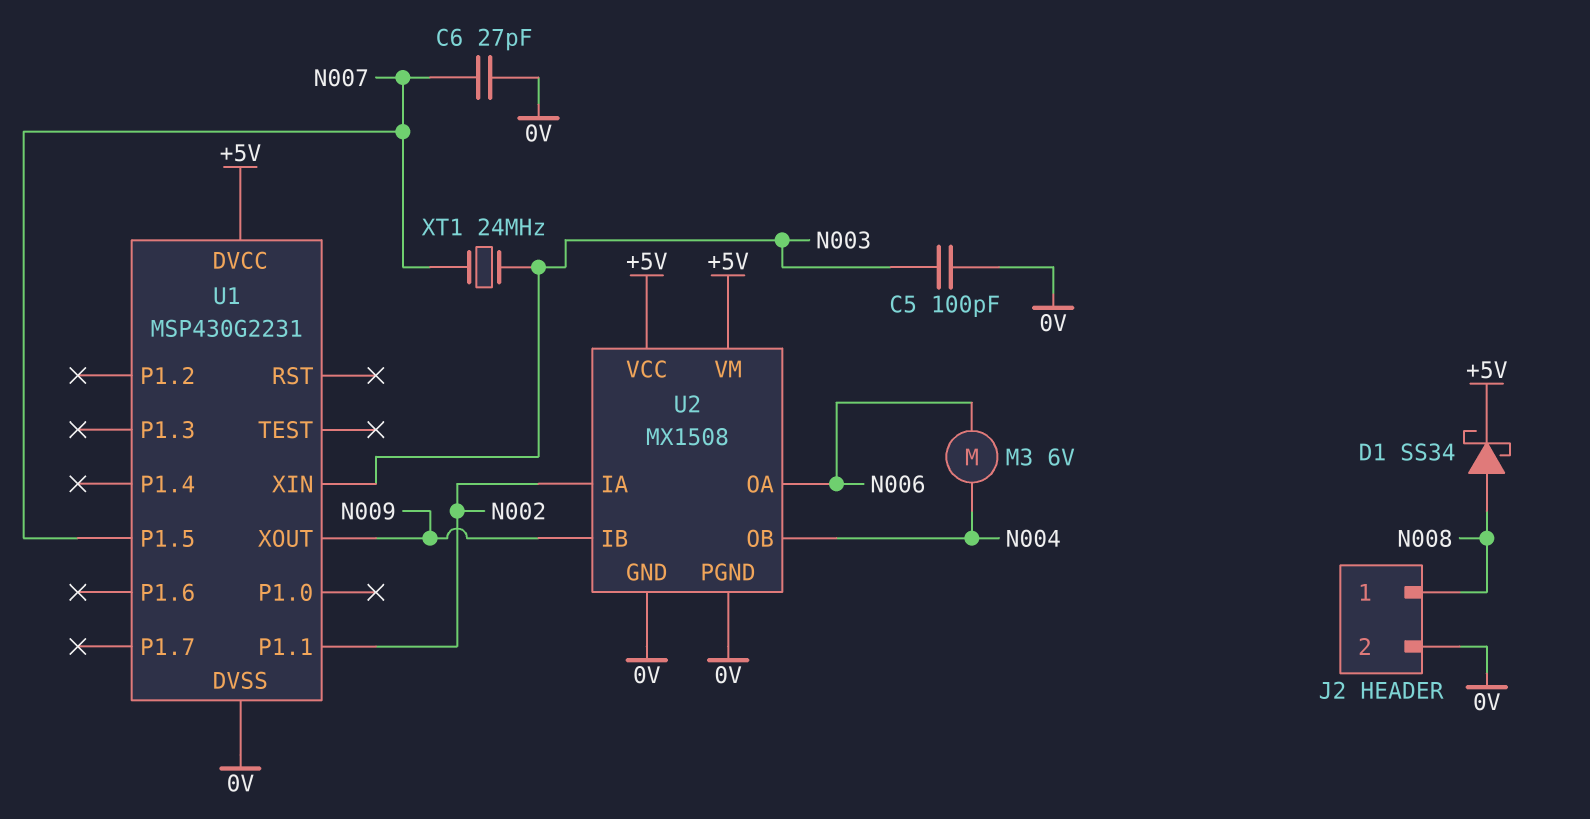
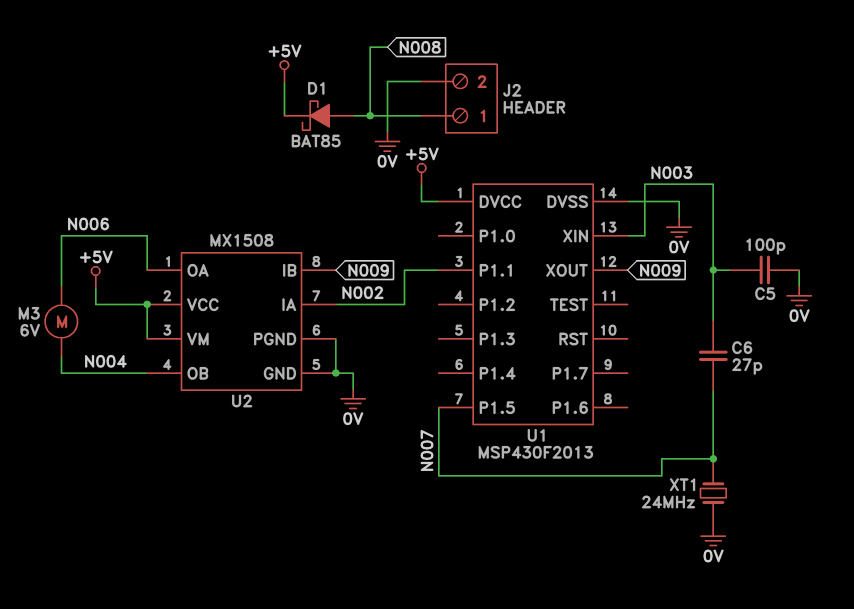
C6: 27pF (0V, N007) -> 27pF (N003, N007)
D1: schottky SS34 (A N008, K +5V) -> schottky BAT85 (A N008, K +5V)
U1: MSP430G2231 -> MSP430F2013
XT1: 24MHz (N003, N007) -> 24MHz (0V, N007)

